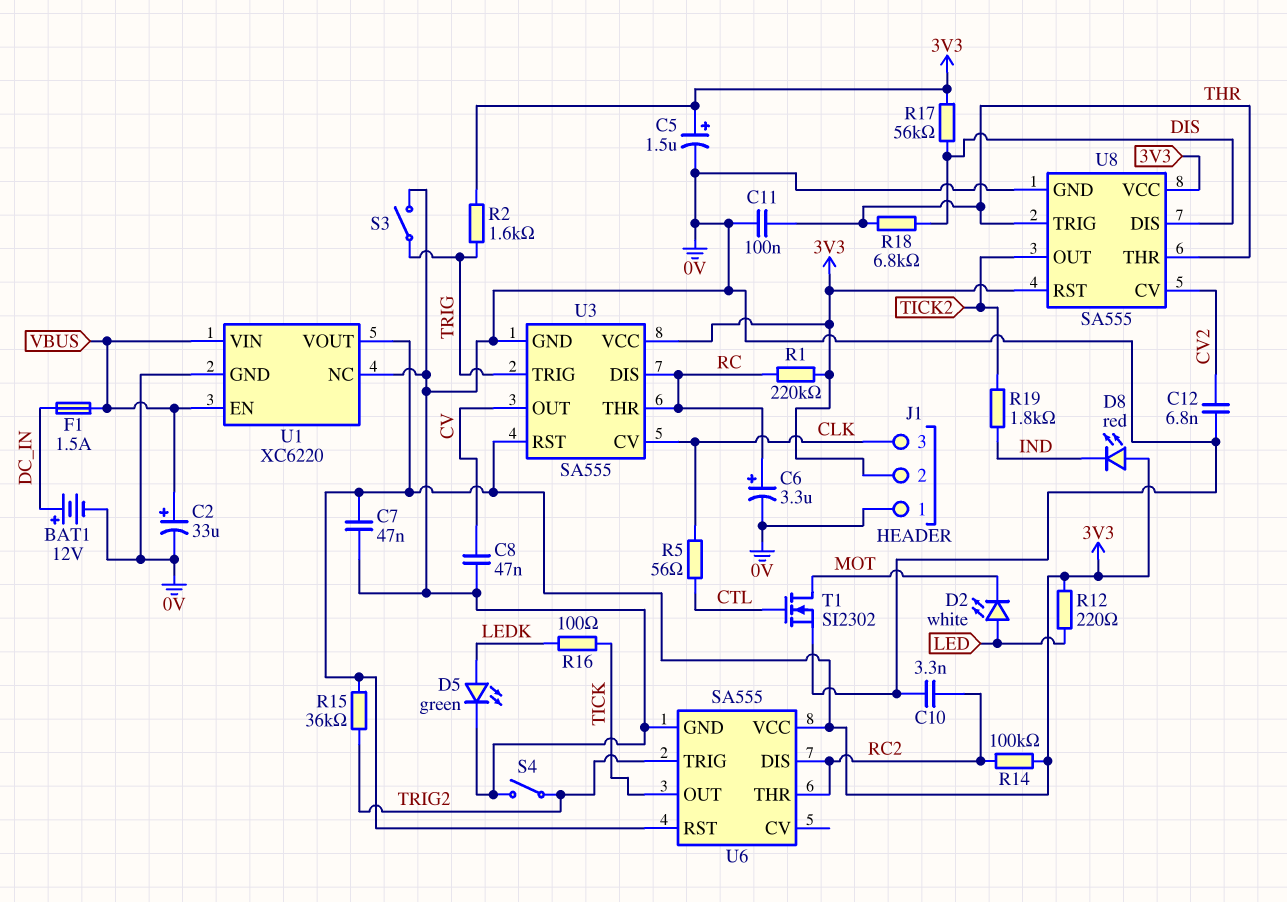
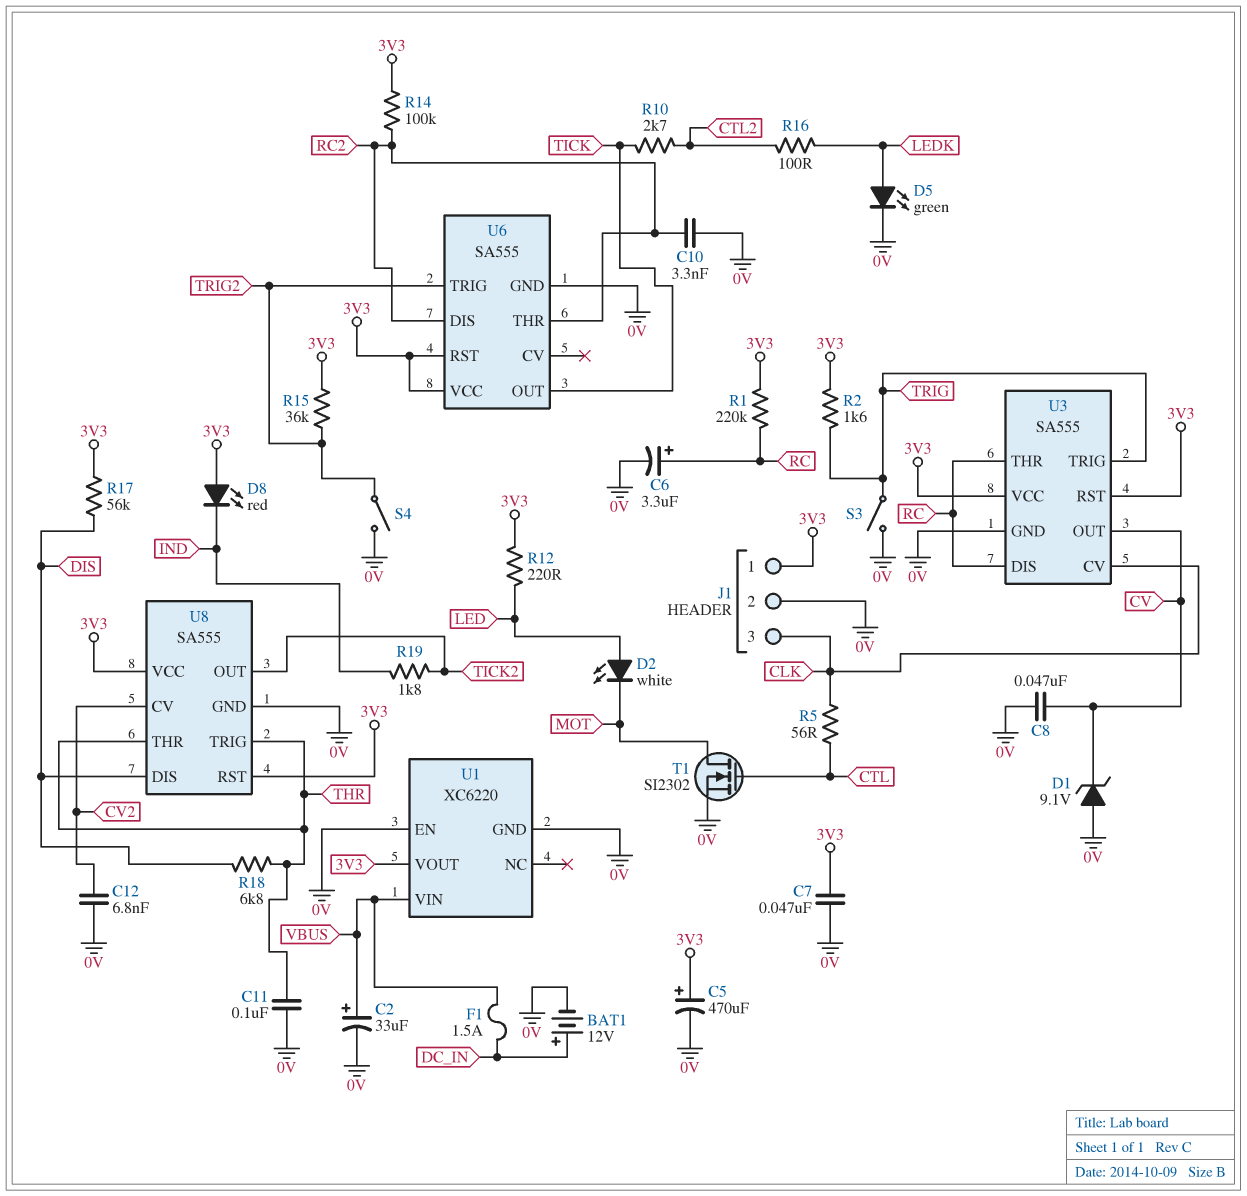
C5: 1.5uF (plus 3V3, minus 0V) -> 470uF (plus 3V3, minus 0V)
D1: none -> zener 9.1V (A 0V, K CV)
J1 pin 1: 0V -> 3V3
J1 pin 2: 3V3 -> 0V
R10: none -> 2.7k (CTL2, TICK)
R16: 100 (LEDK, TICK) -> 100 (CTL2, LEDK)
U1 pin EN: VBUS -> 0V
U1 pin NC: 0V -> none

